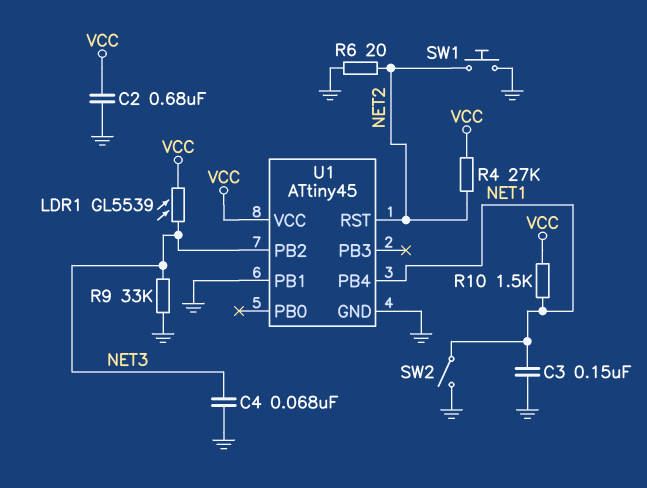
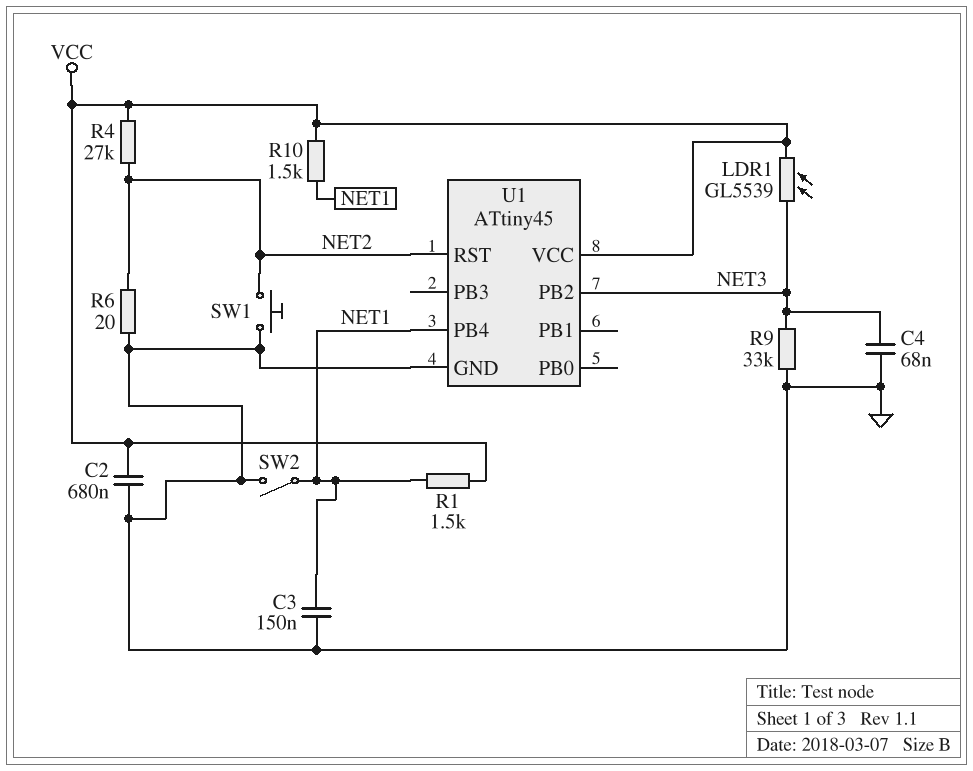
R1: none -> 1.5k (NET1, VCC)
U1 pin PB1: GND -> none

